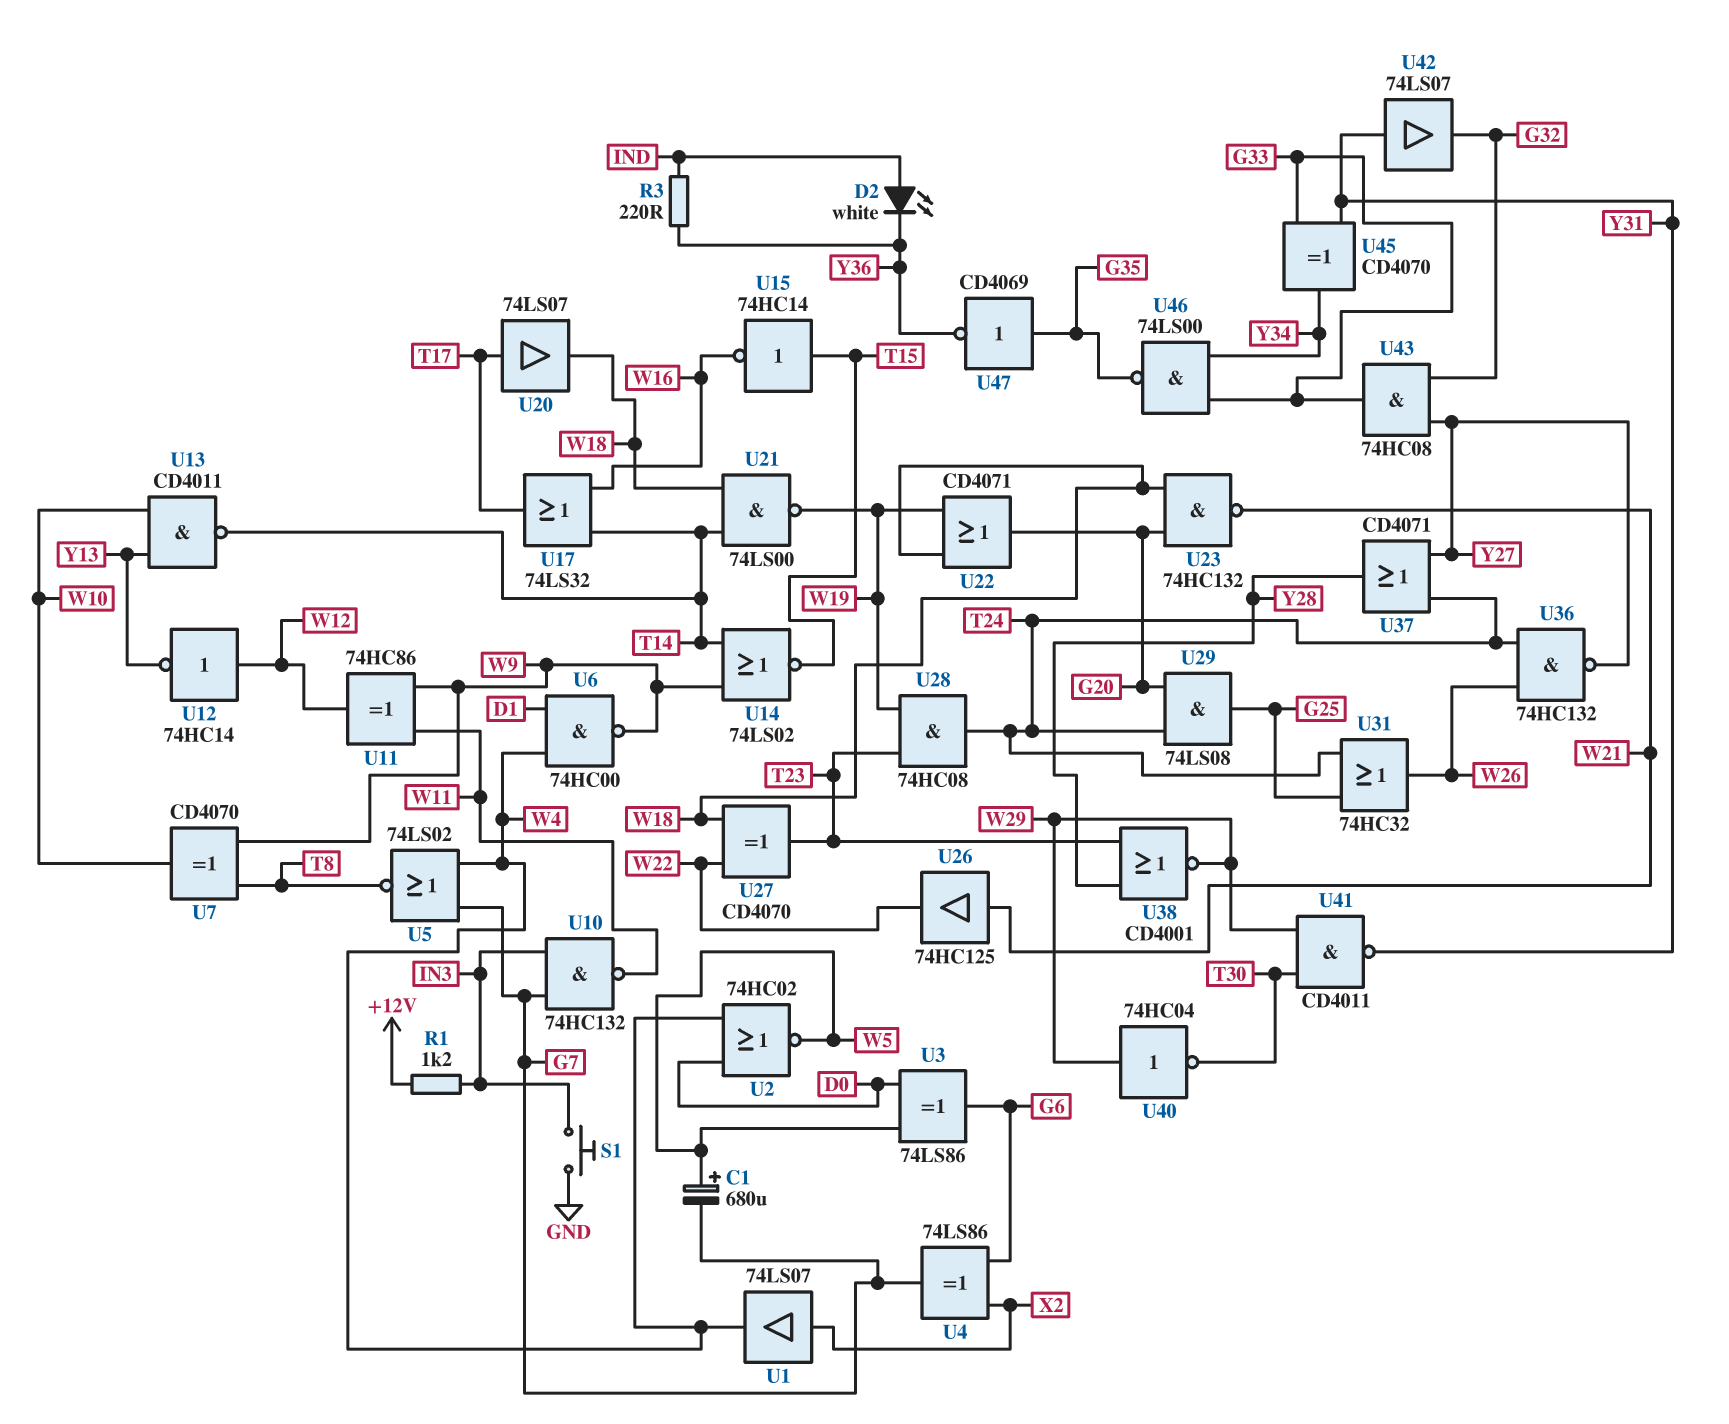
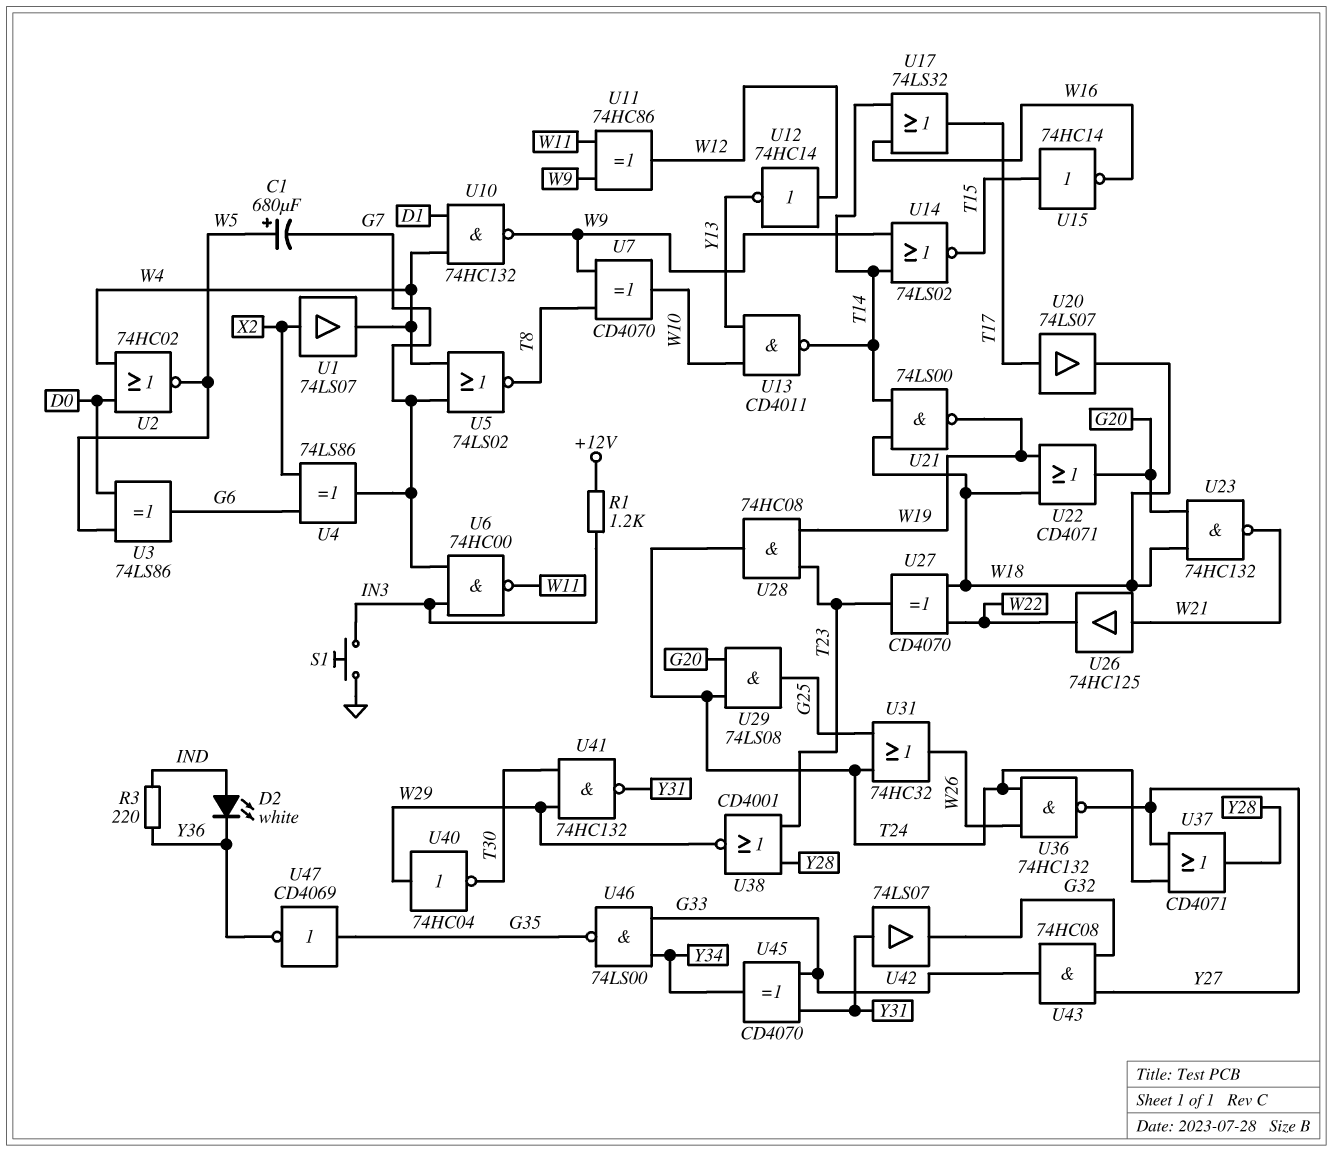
U6: NAND 74HC00 (in D1, in W4, out W9) -> NAND 74HC00 (in G7, in IN3, out W11)
U10: NAND 74HC132 (in G7, in IN3, out W11) -> NAND 74HC132 (in D1, in W4, out W9)
U41: NAND CD4011 (in T30, in W29, out Y31) -> NAND 74HC132 (in T30, in W29, out Y31)

